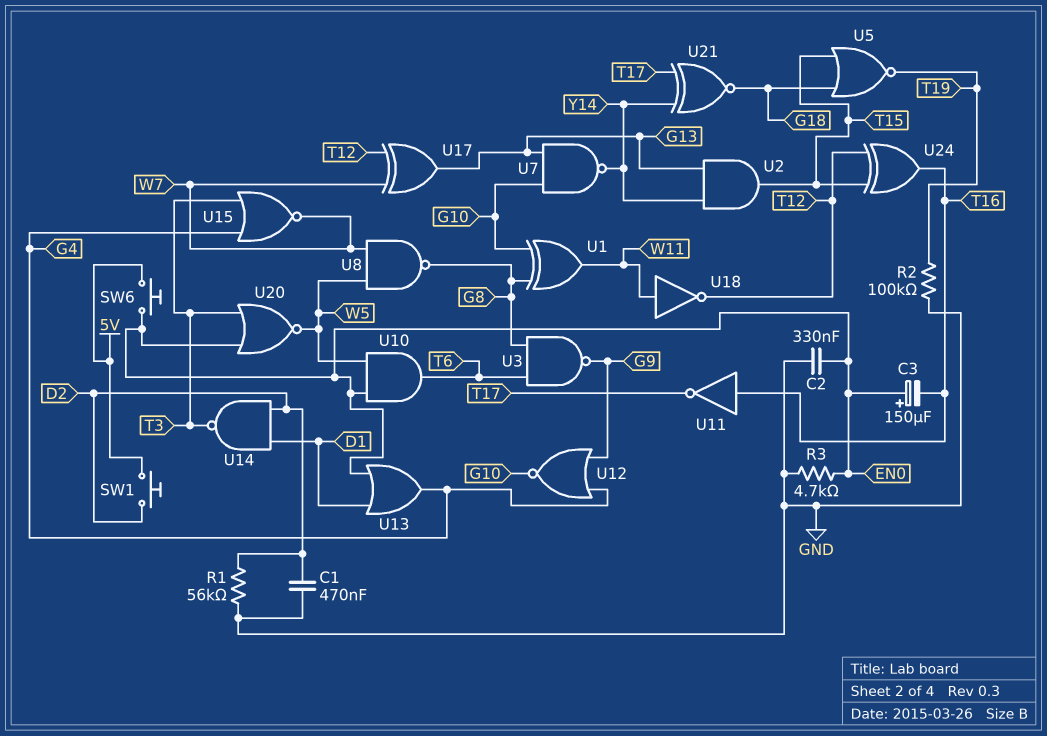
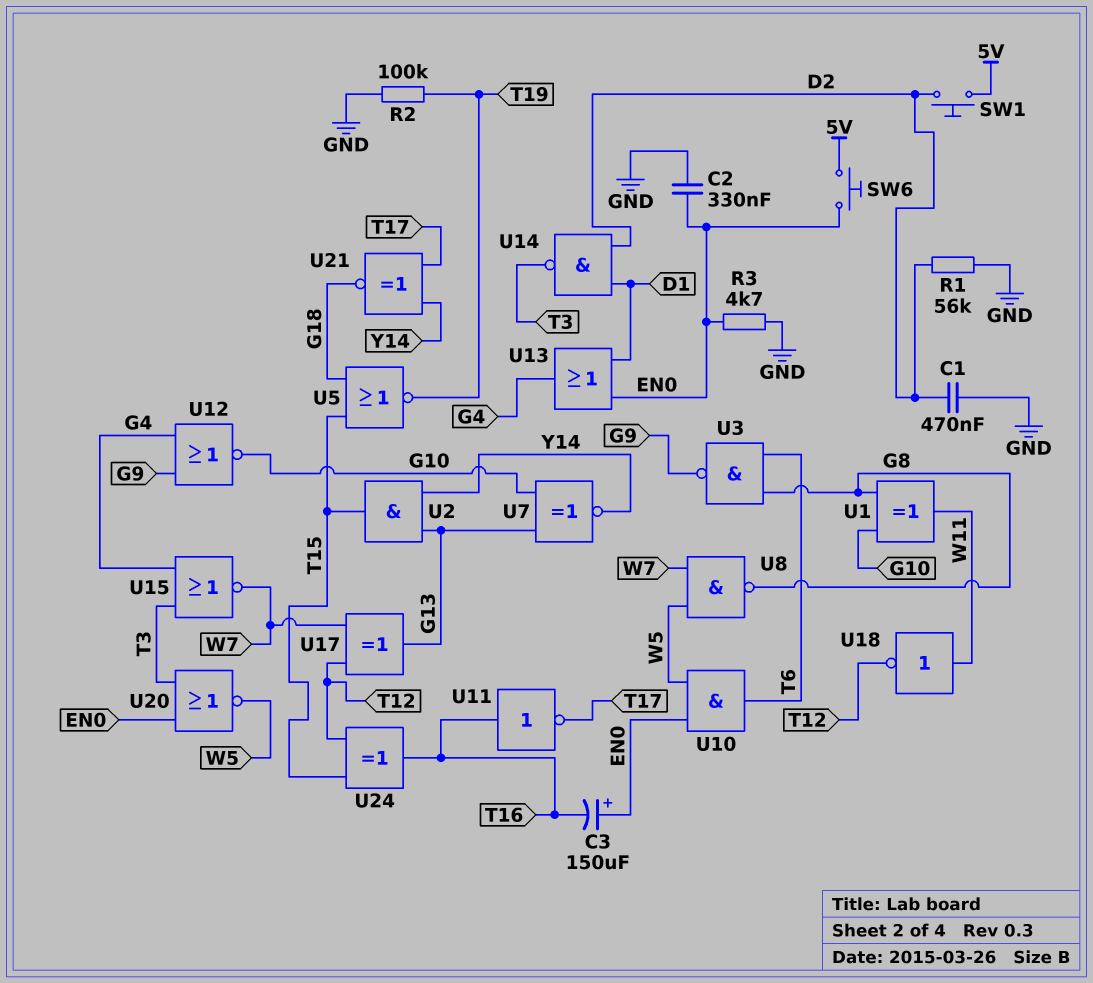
U7: NAND (in G10, in G13, out Y14) -> XNOR (in G10, in G13, out Y14)

